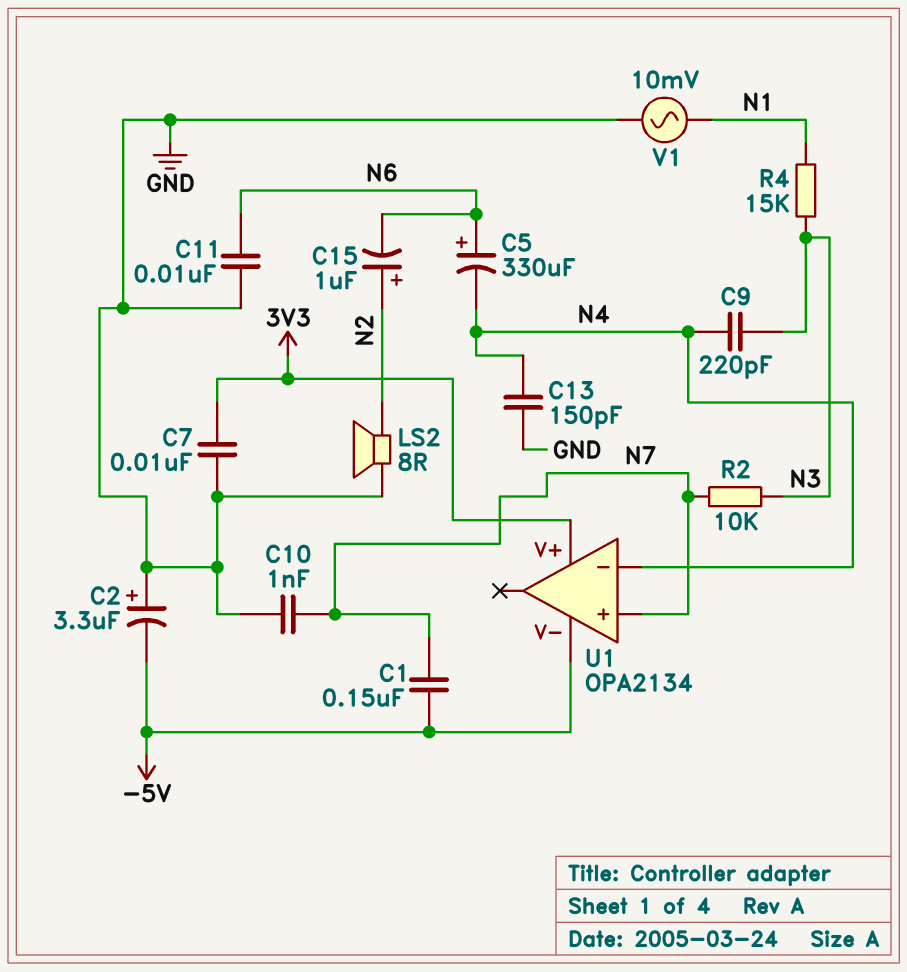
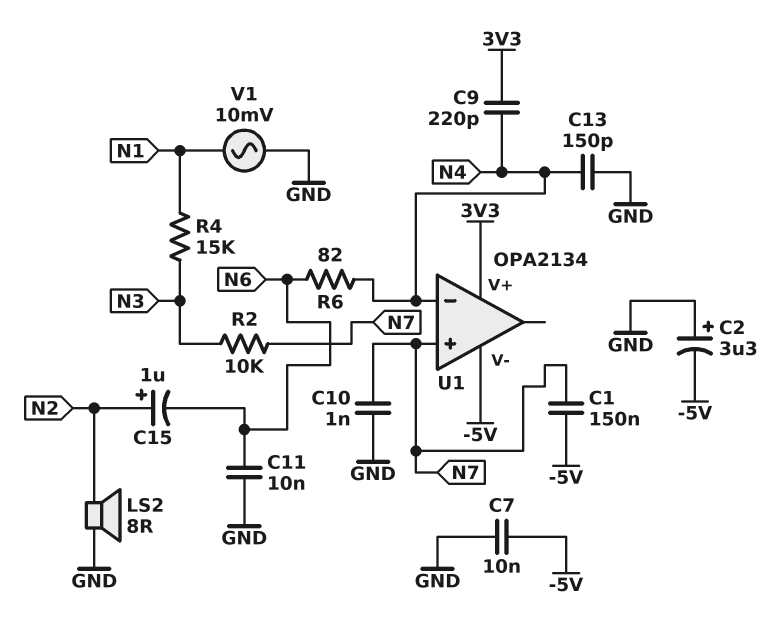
C5: 330uF (plus N6, minus N4) -> none
C7: 10nF (3V3, GND) -> 10nF (-5V, GND)
C9: 220pF (N3, N4) -> 220pF (3V3, N4)
R6: none -> 82 (N4, N6)

